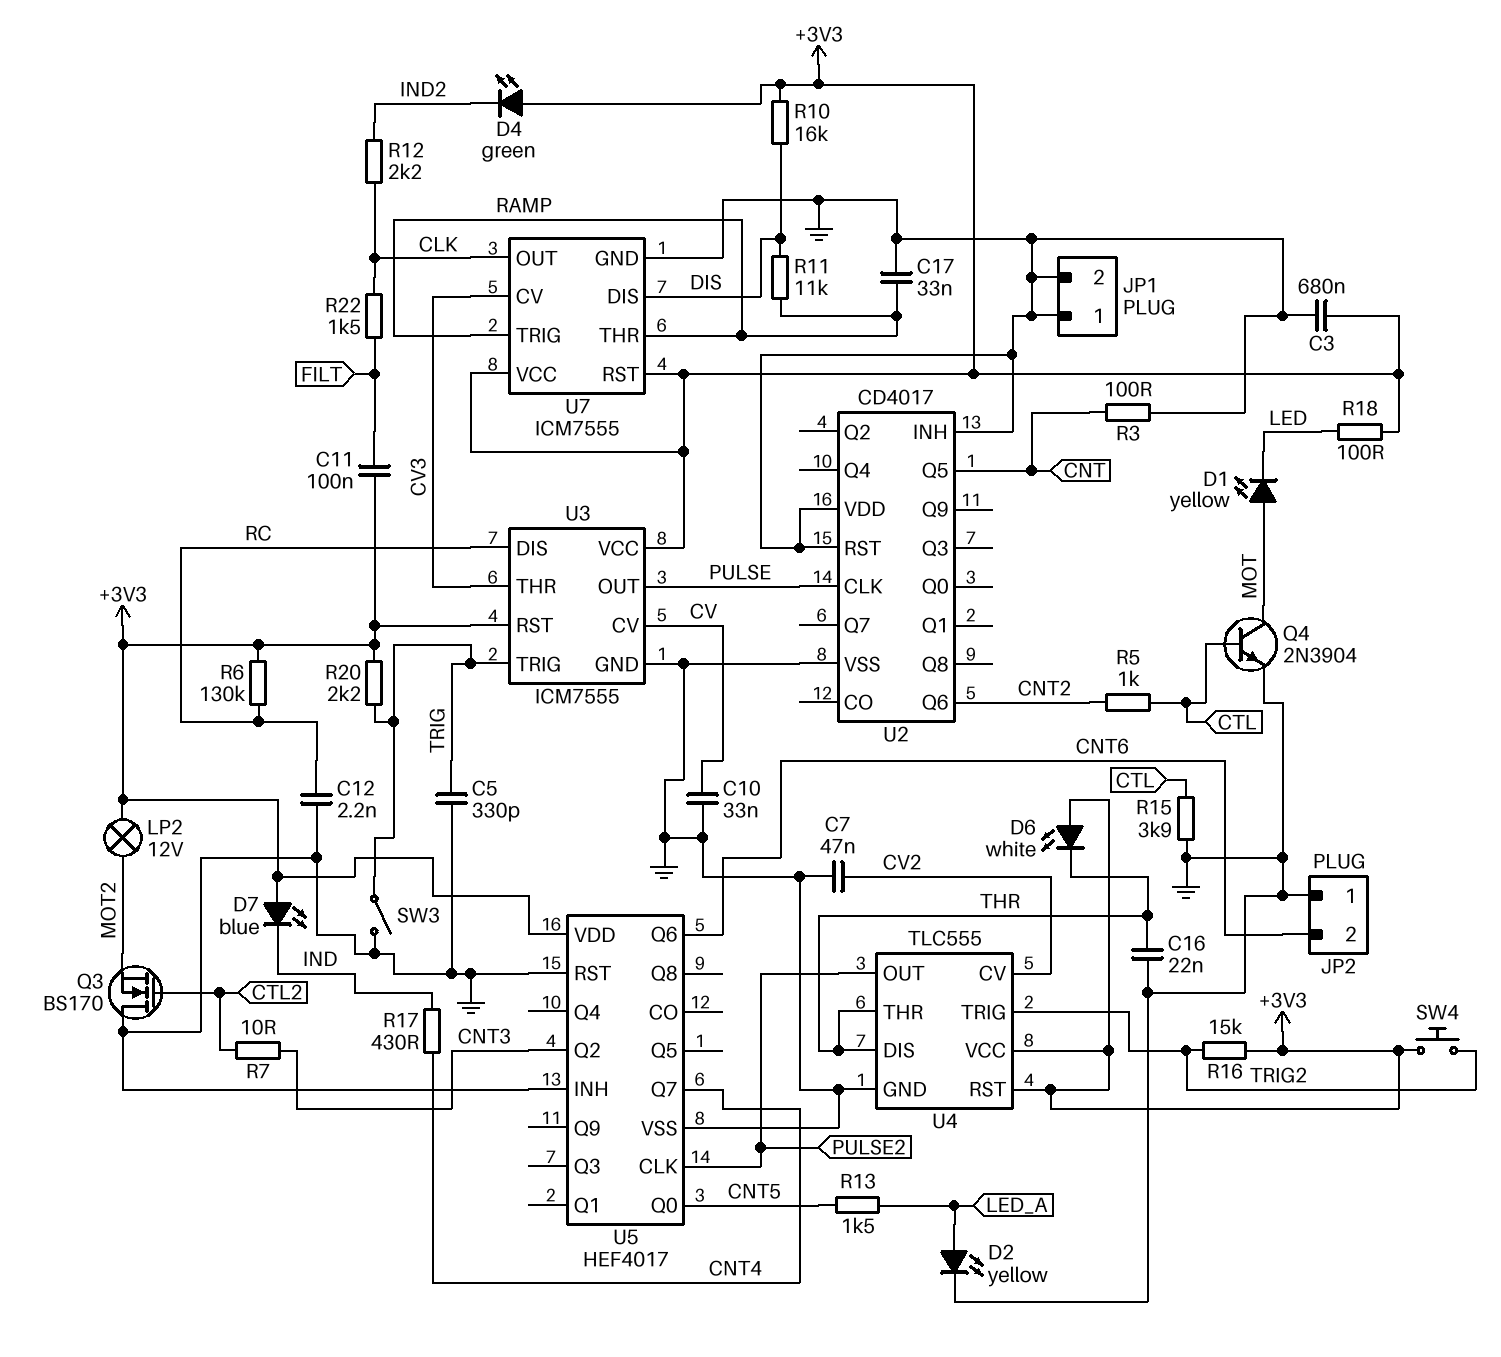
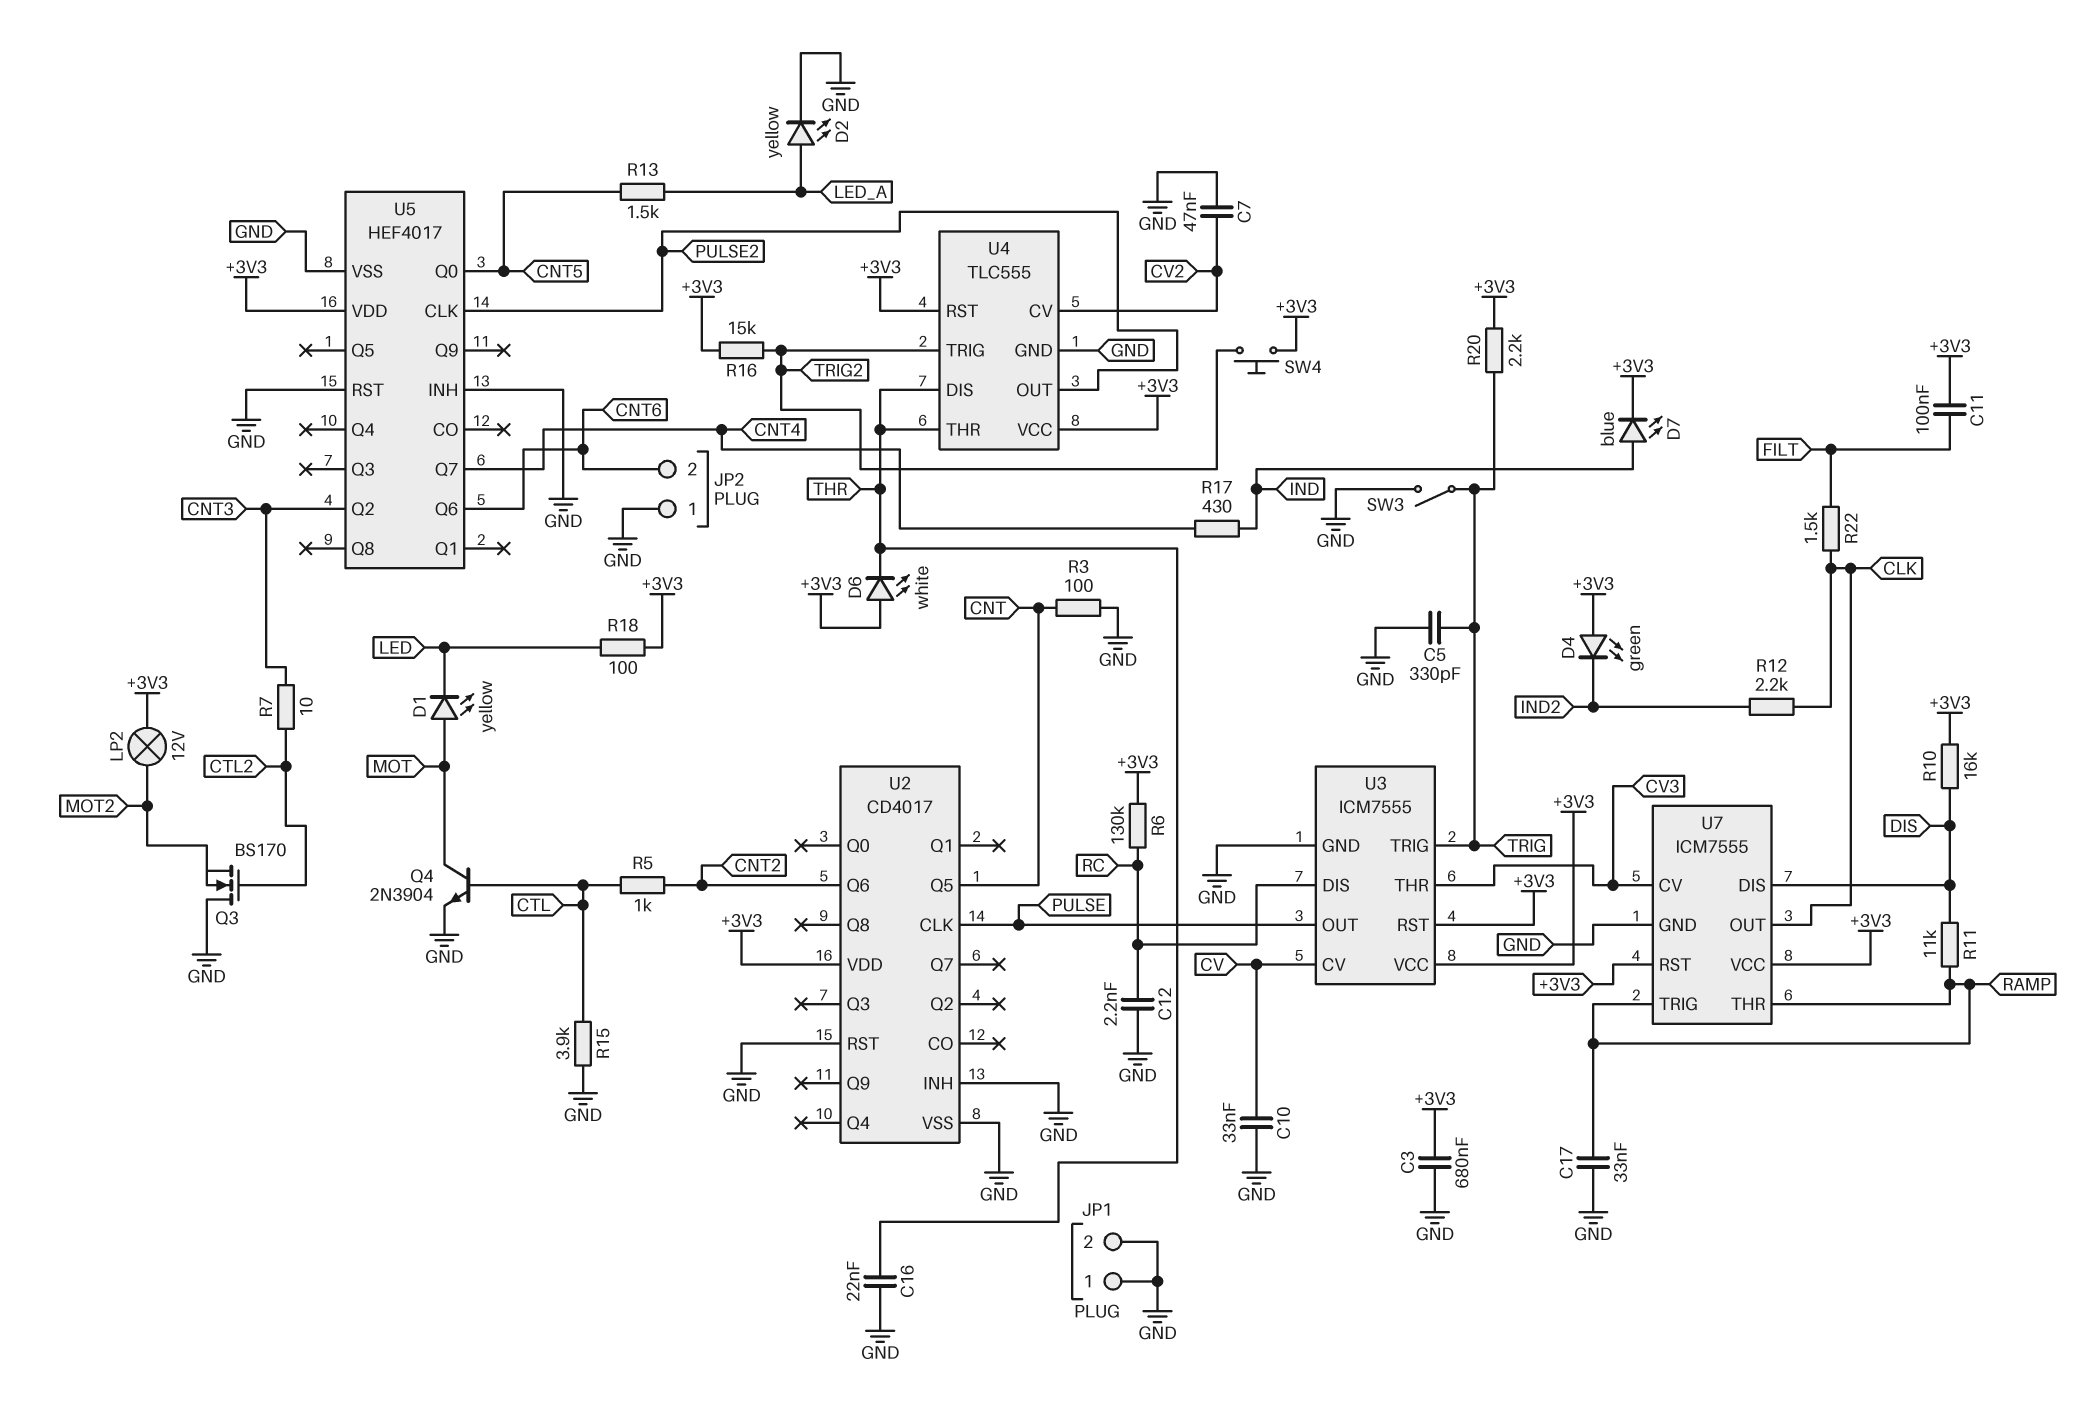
D7: LED blue (A +3V3, K IND) -> LED blue (A IND, K +3V3)
U2 pin VDD: GND -> +3V3

